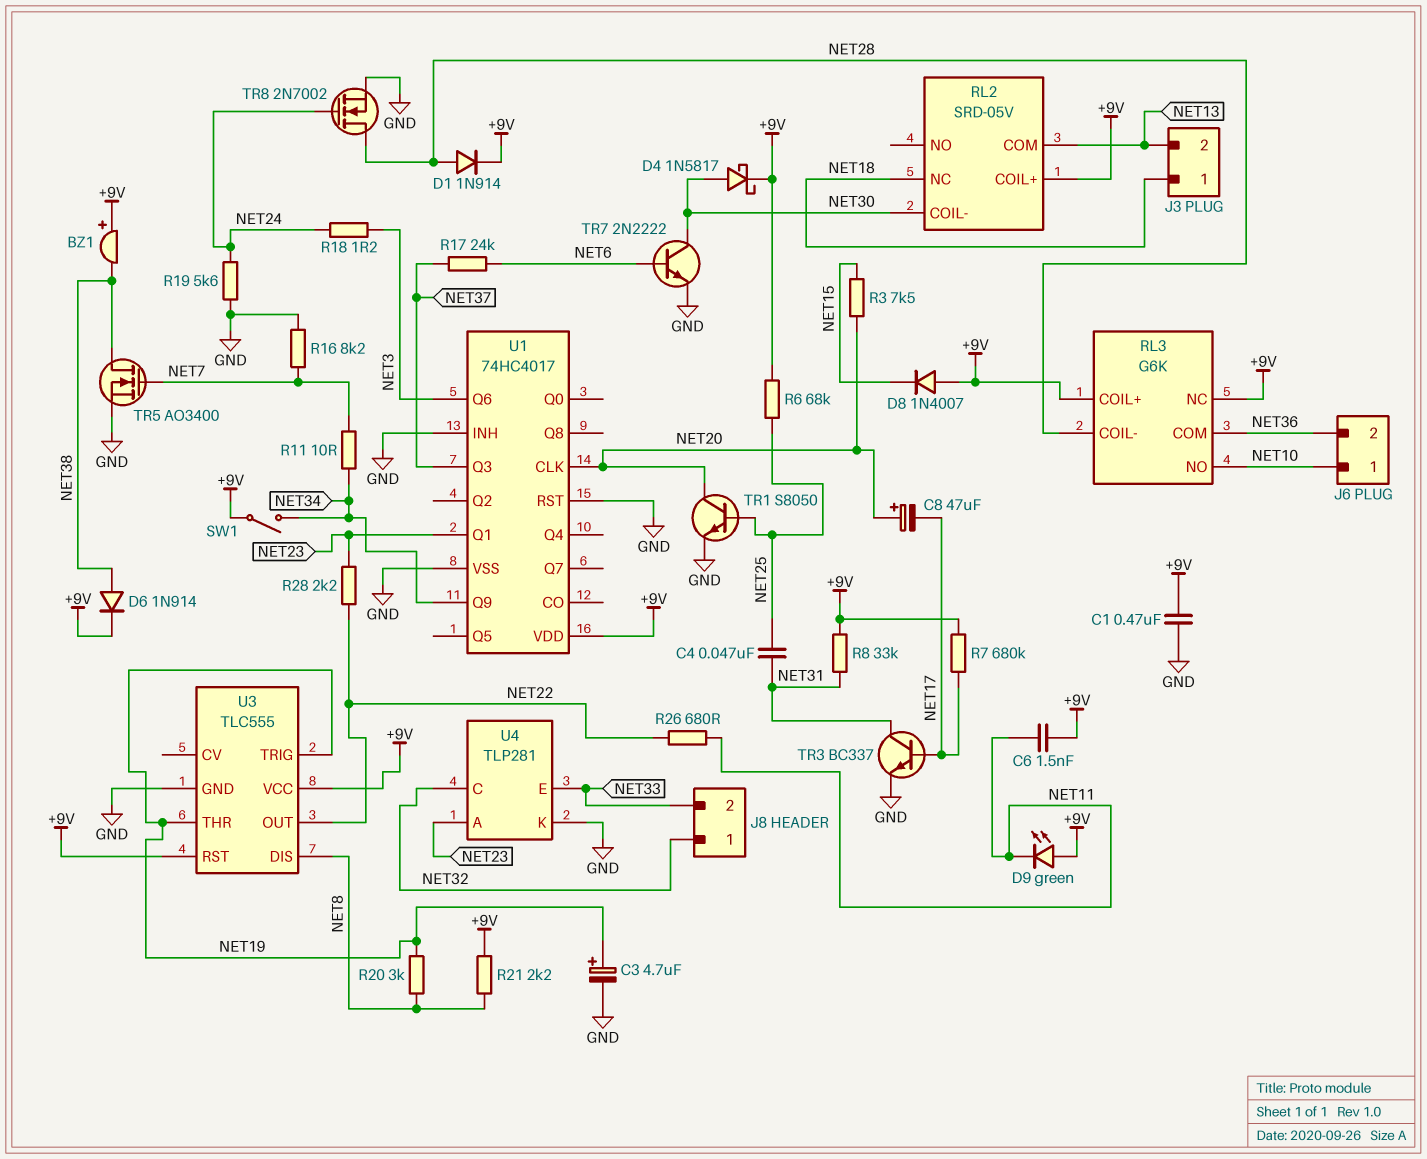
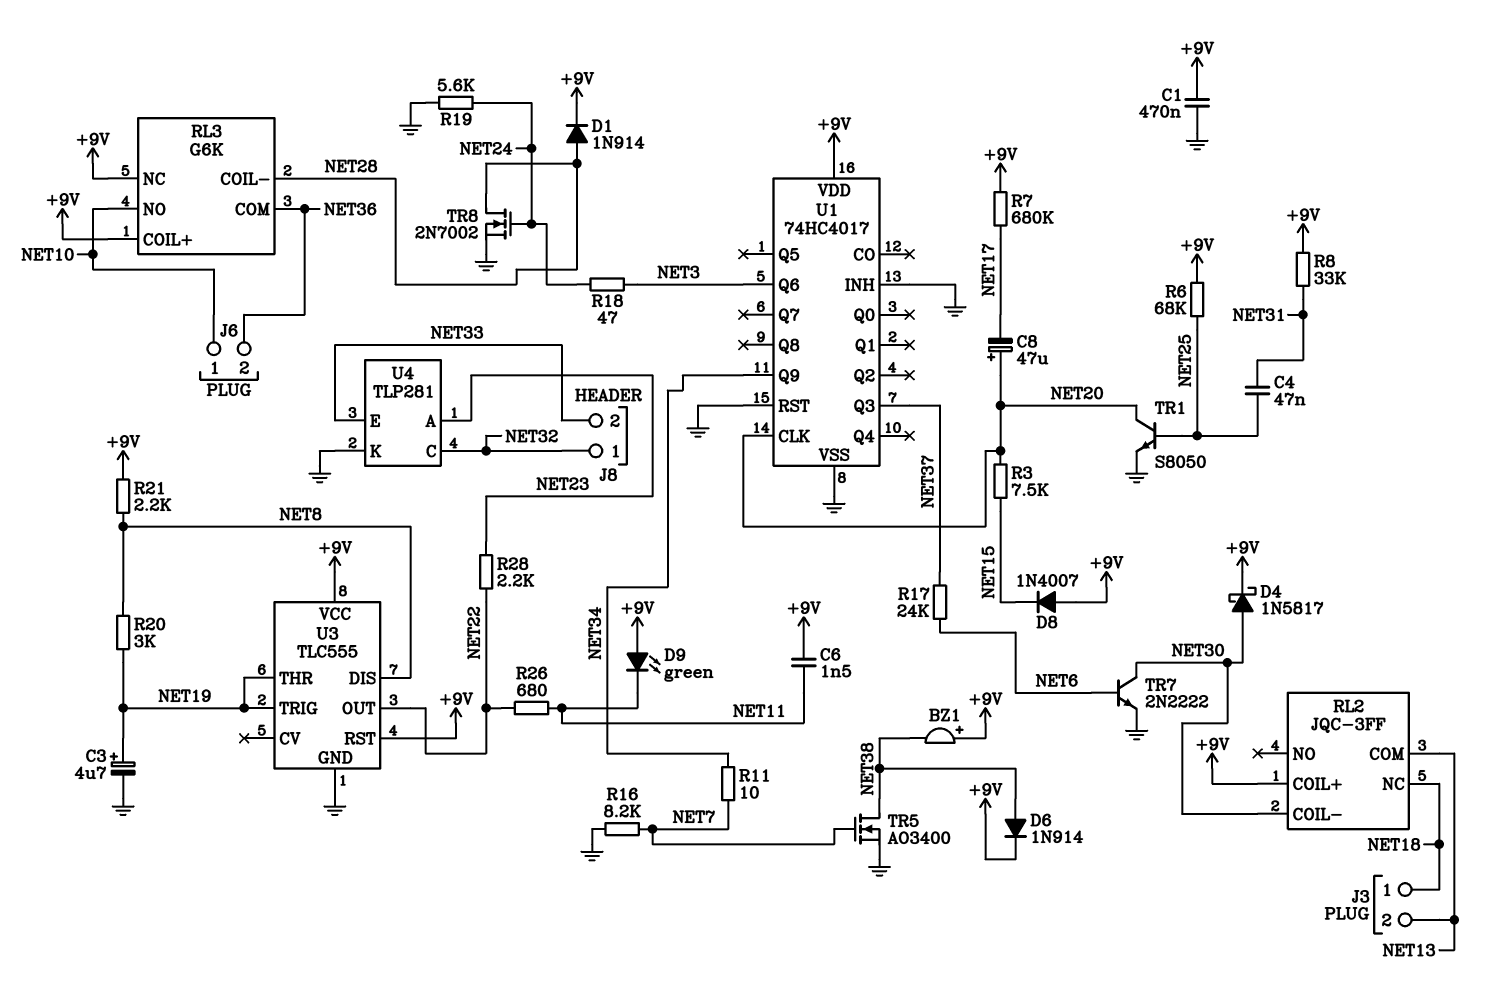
R18: 1.2 (NET3, NET24) -> 47 (NET3, NET24)
RL2: SRD-05V -> JQC-3FF
SW1: switch (+9V, NET34) -> none
TR3: NPN BC337 (B NET17, C NET31, E GND) -> none
U1 pin Q1: NET23 -> none

